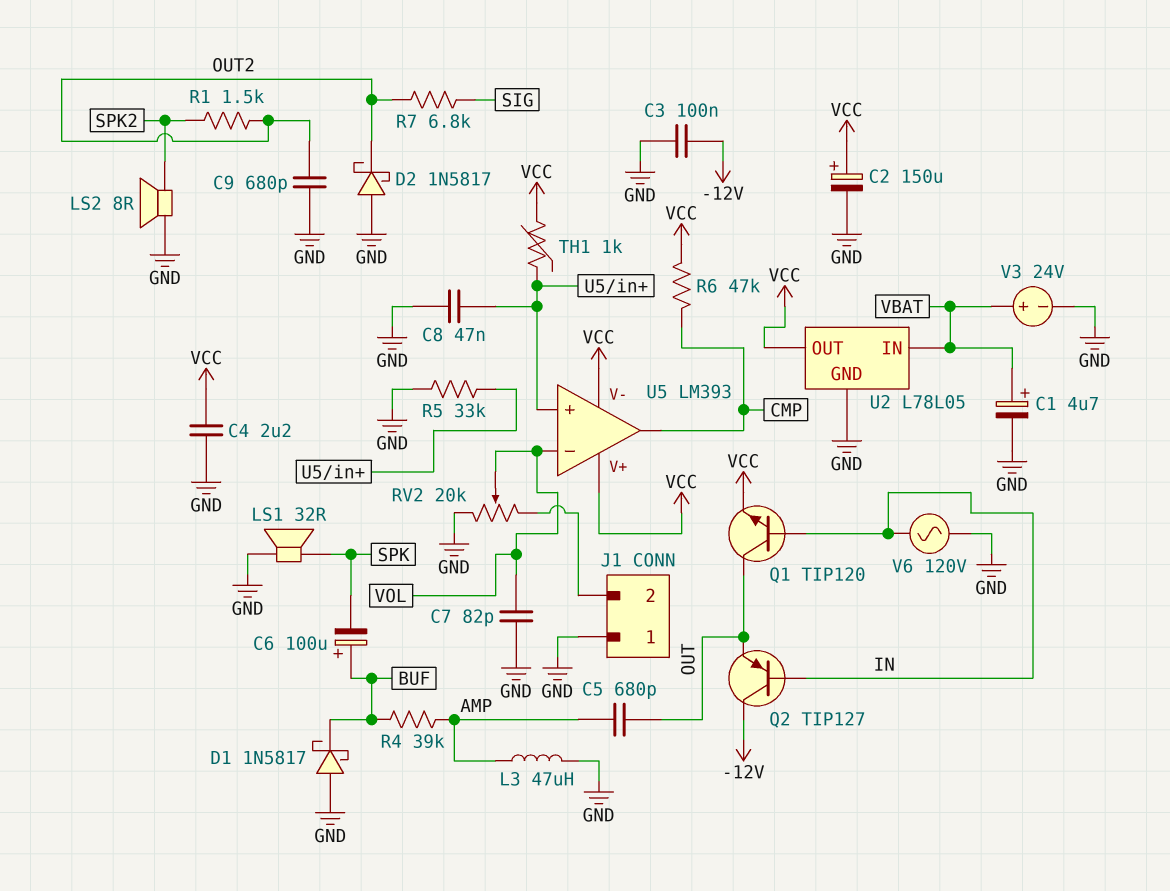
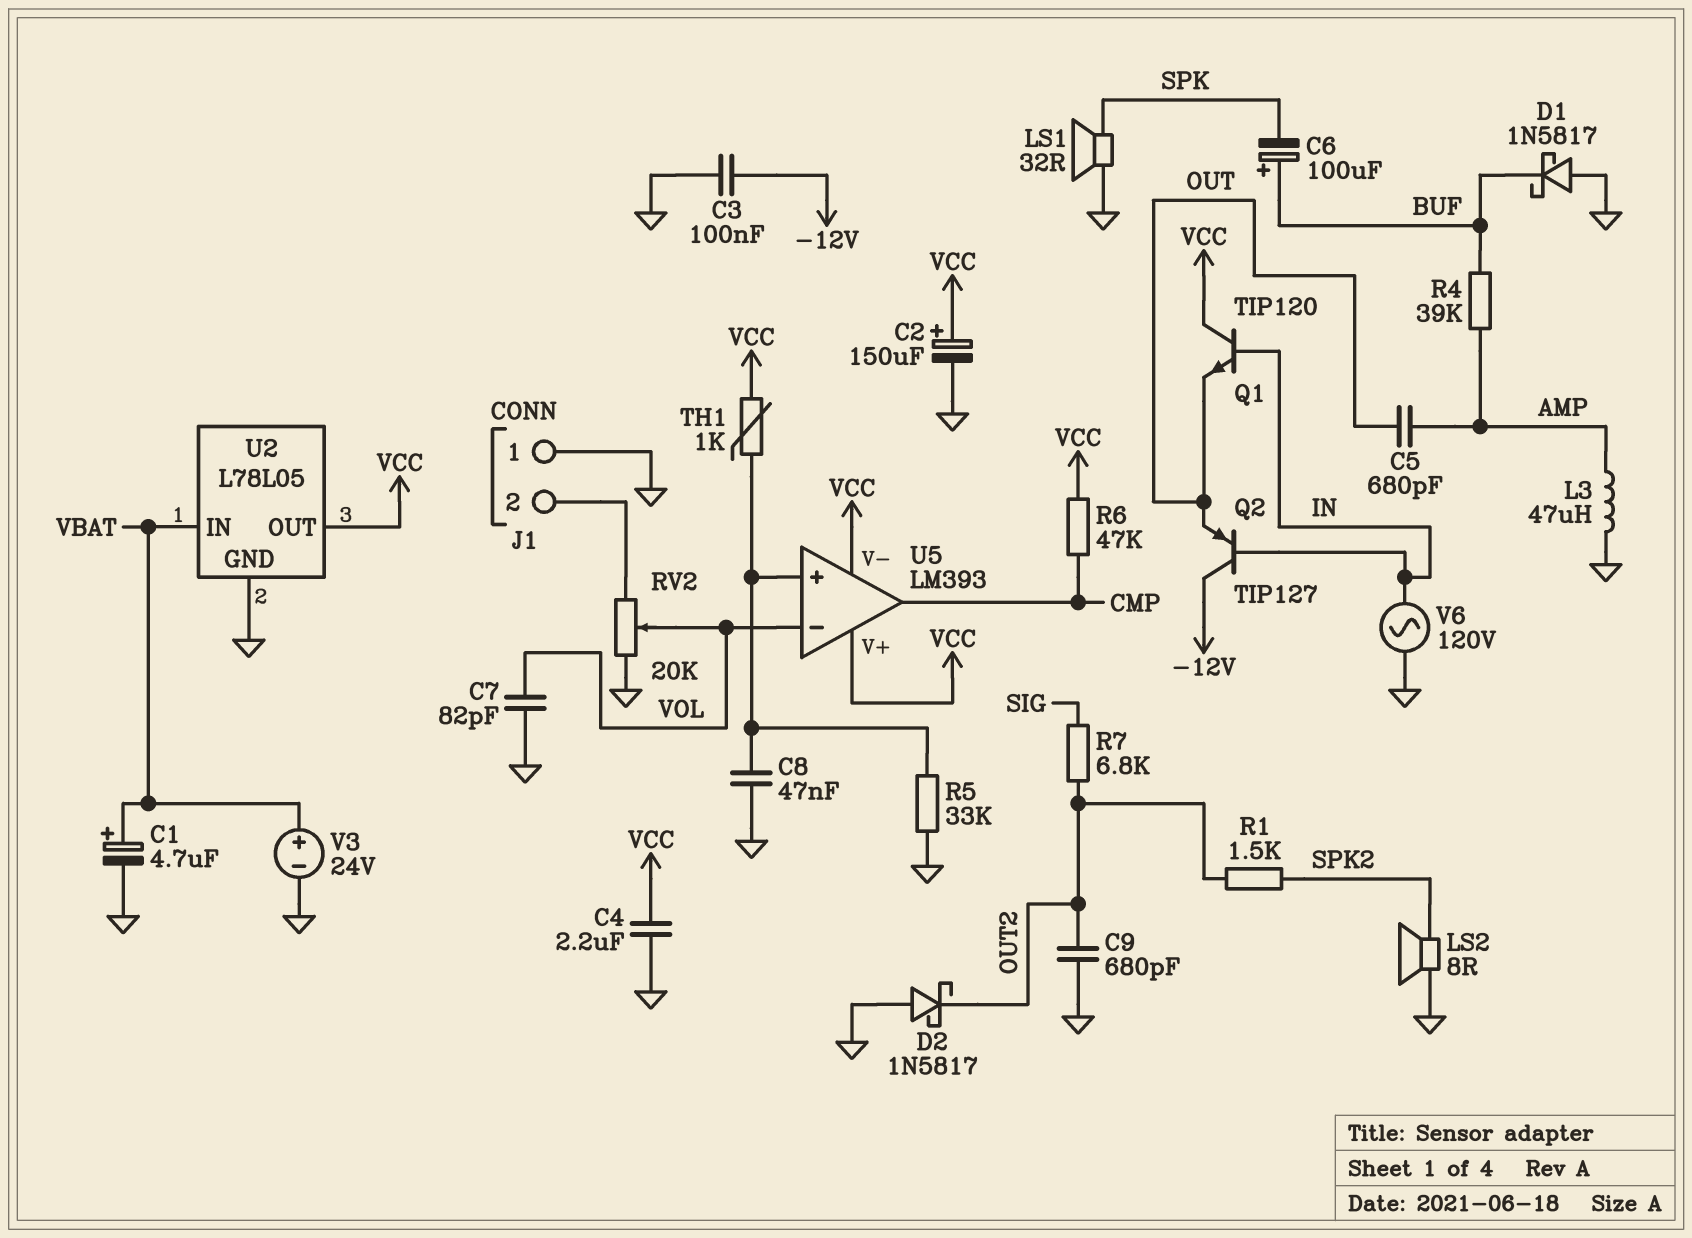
Q1: NPN TIP120 (B IN, C OUT, E VCC) -> NPN TIP120 (B IN, C VCC, E OUT)

